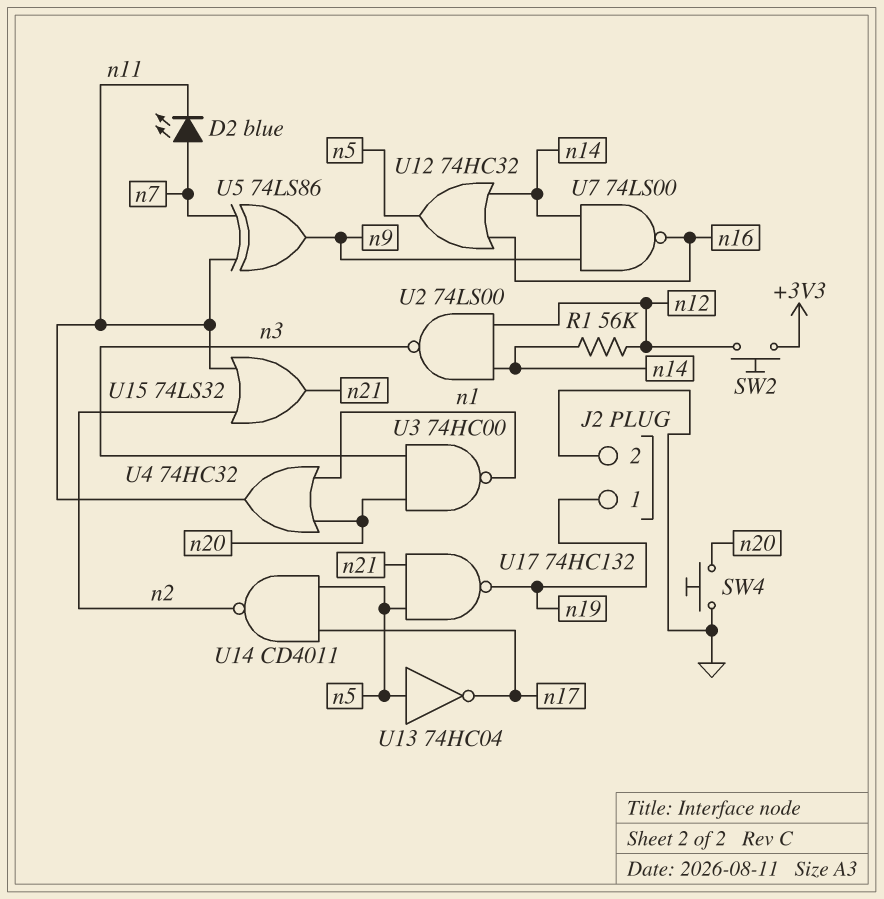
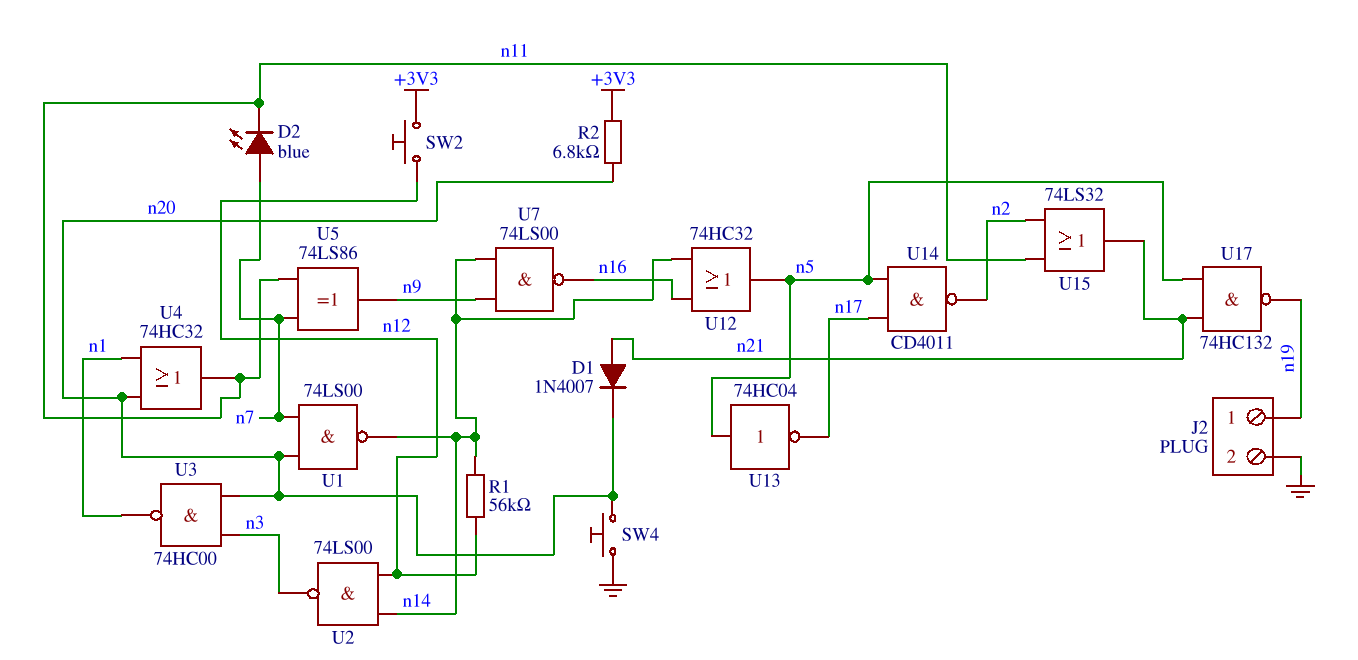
D1: none -> diode 1N4007 (A n21, K n20)
R2: none -> 6.8k (+3V3, n20)
U1: none -> NAND 74LS00 (in n7, in n20, out n14)

